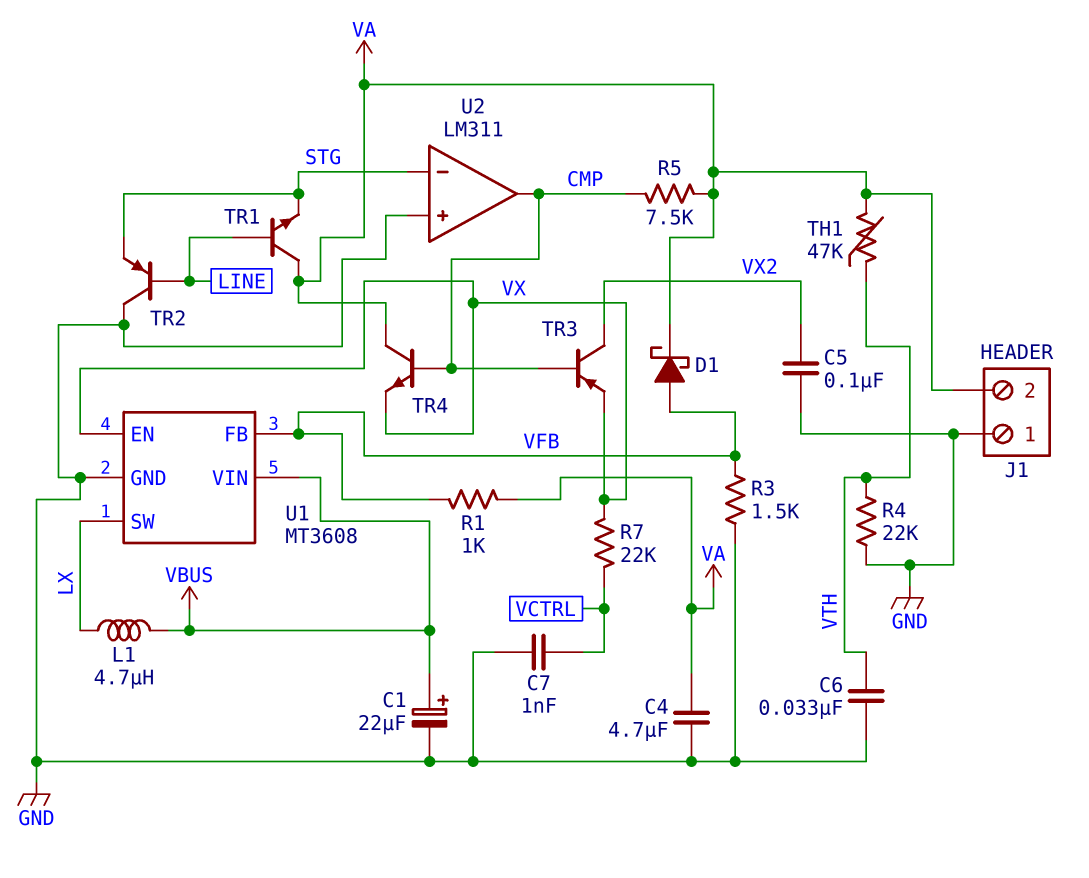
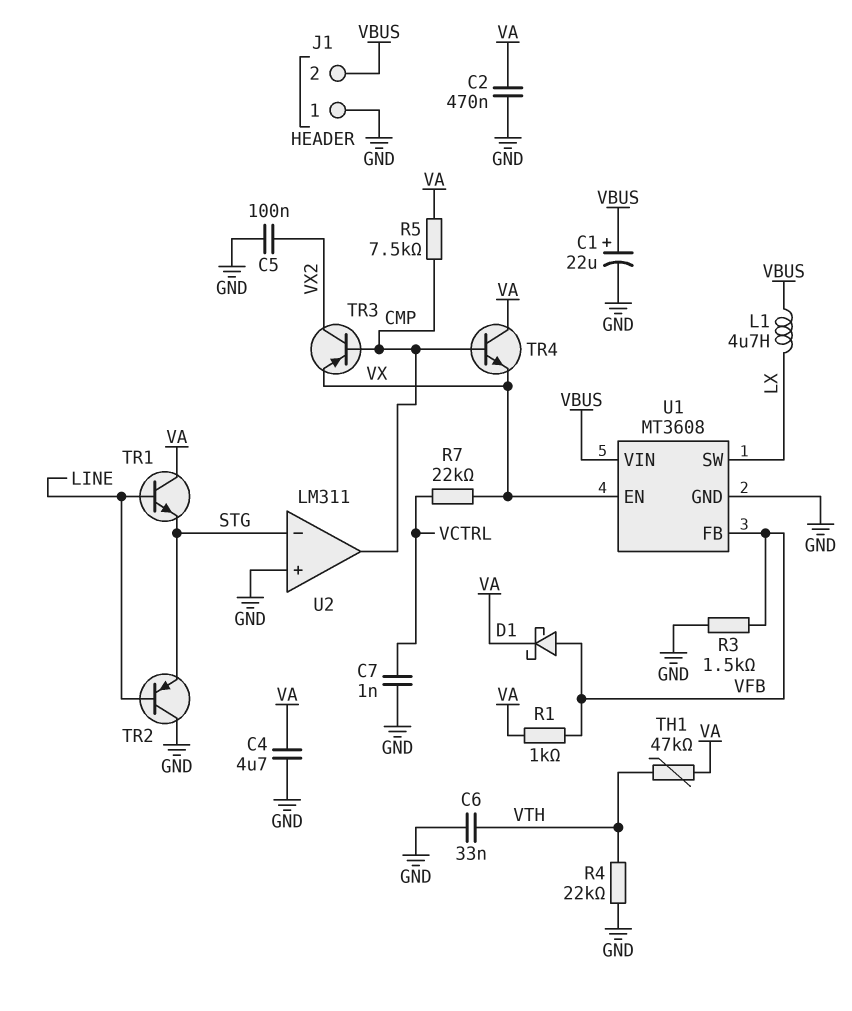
C2: none -> 470nF (GND, VA)
J1 pin 2: VA -> VBUS

